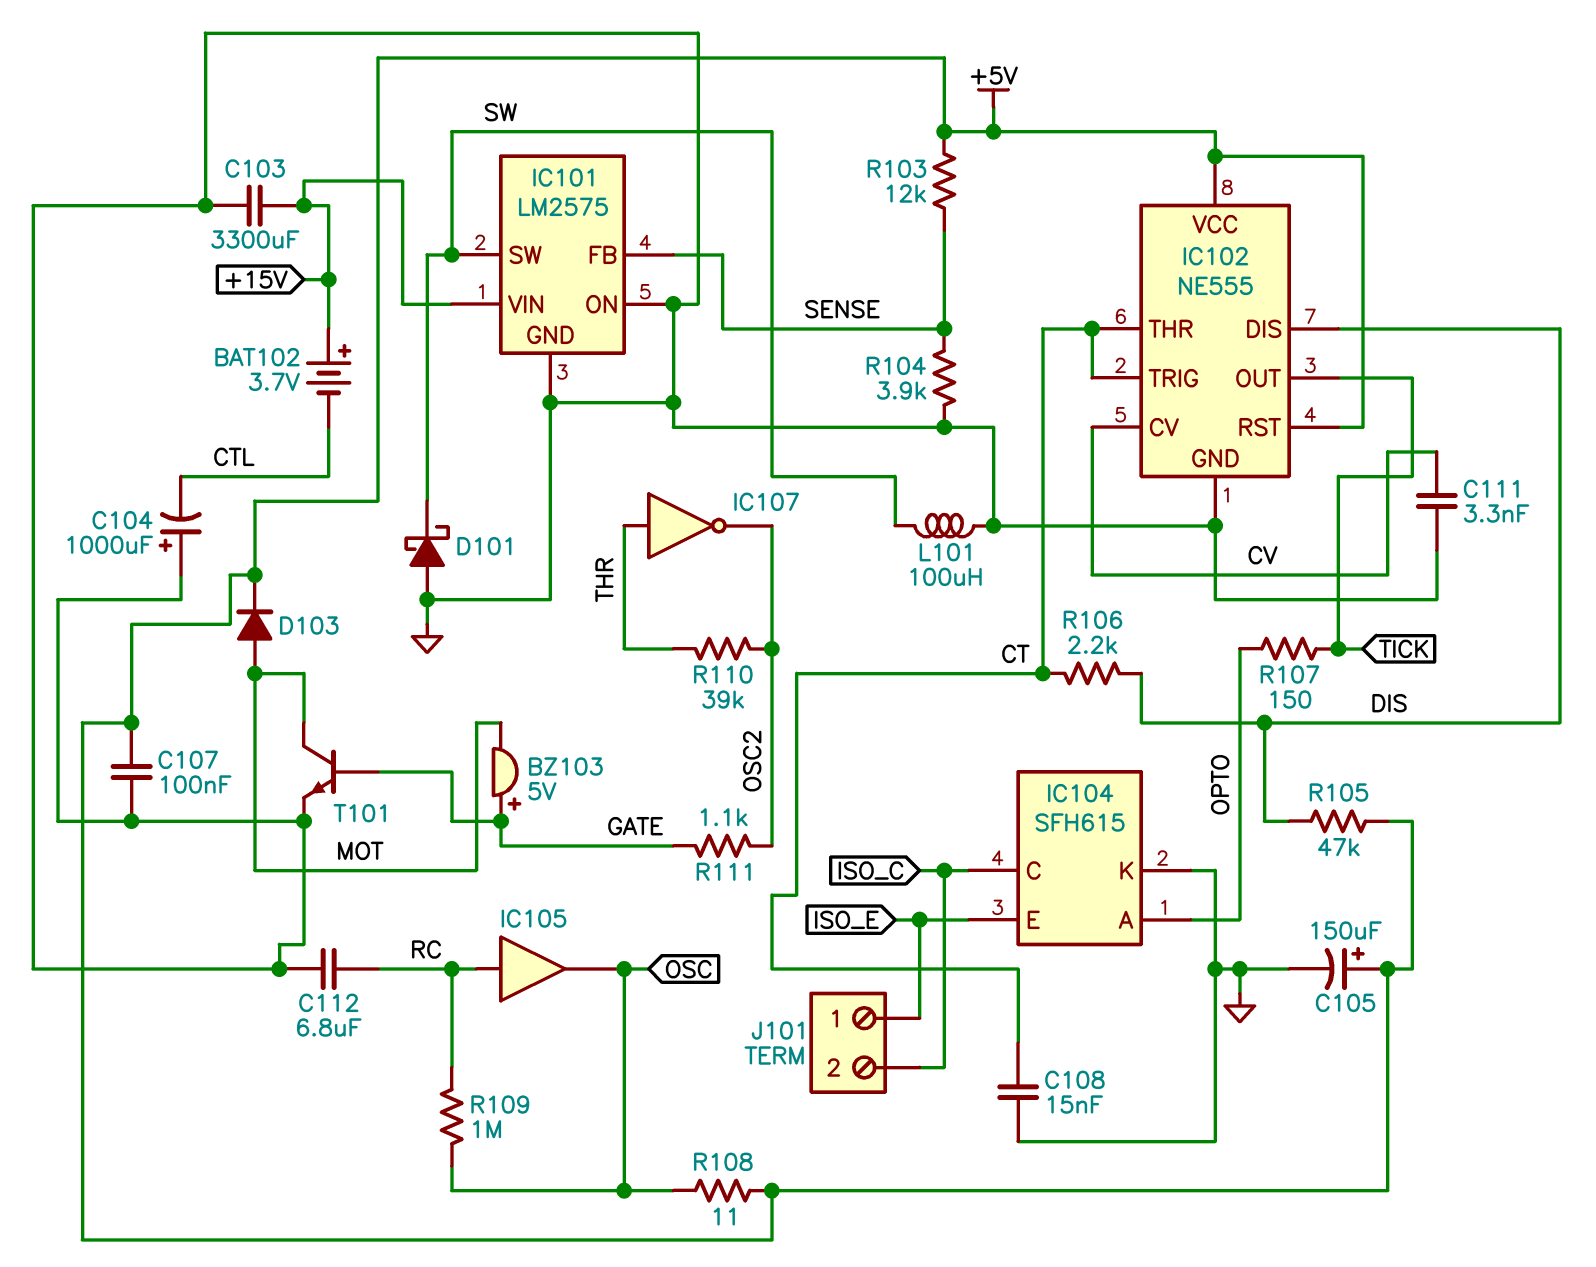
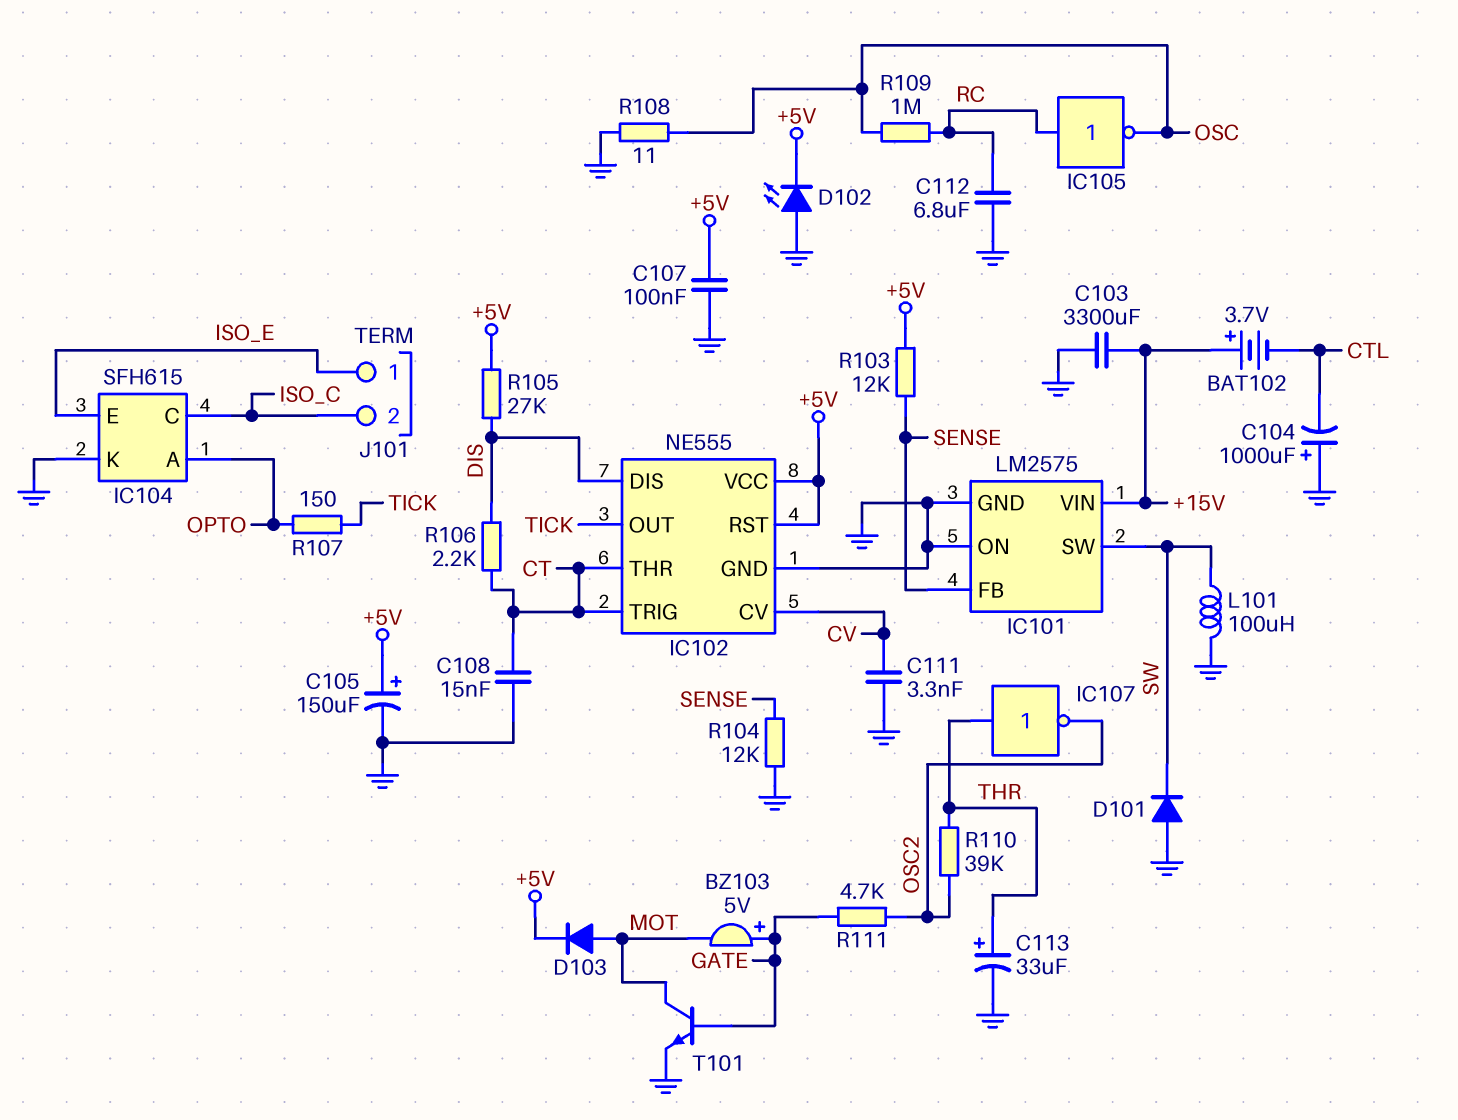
C113: none -> 33uF (plus THR, minus GND)
D101: schottky (A GND, K SW) -> diode (A GND, K SW)
D102: none -> LED (A GND, K +5V)
IC105: buffer (in RC, out OSC) -> NOT (in RC, out OSC)
R104: 3.9k (GND, SENSE) -> 12k (GND, SENSE)
R105: 47k (+5V, DIS) -> 27k (+5V, DIS)
R108: 11 (+5V, OSC) -> 11 (GND, OSC)
R111: 1.1k (GATE, OSC2) -> 4.7k (GATE, OSC2)

